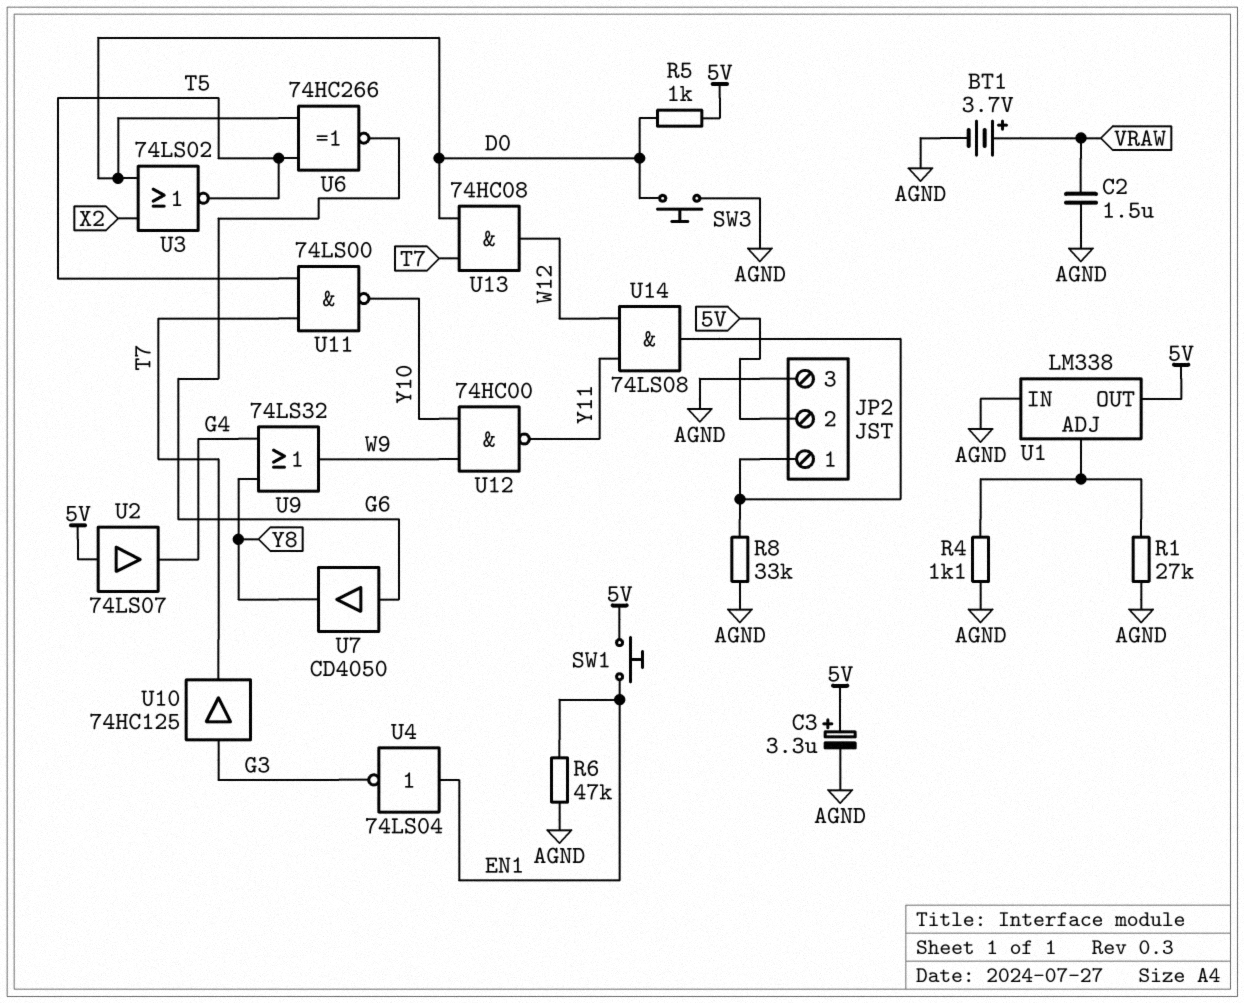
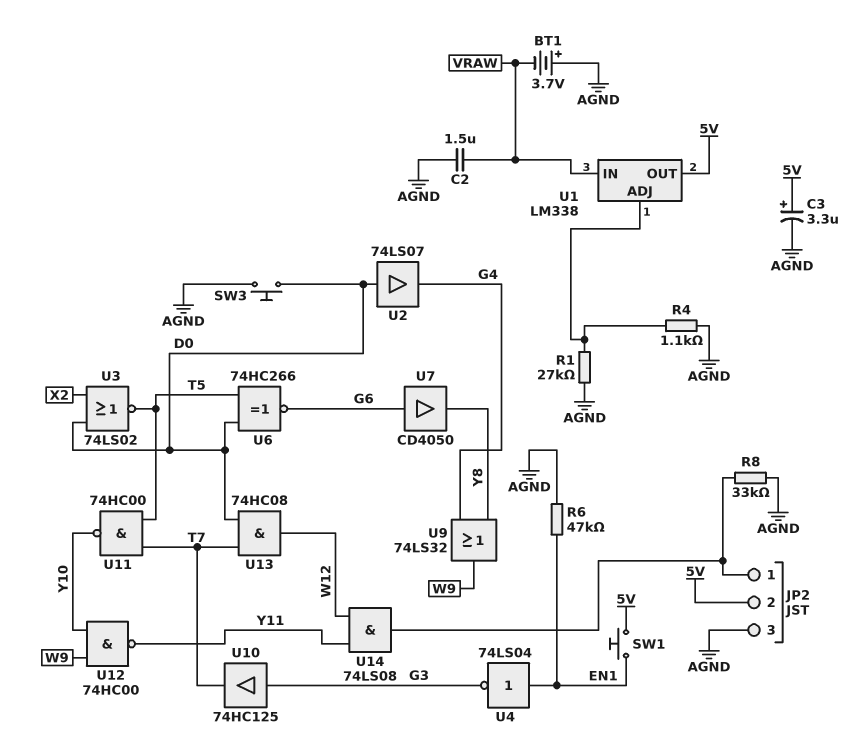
BT1: 3.7V (plus VRAW, minus AGND) -> 3.7V (plus AGND, minus VRAW)
R5: 1k (5V, D0) -> none
U1 pin IN: AGND -> VRAW
U2: buffer 74LS07 (in 5V, out G4) -> buffer 74LS07 (in D0, out G4)
U11: NAND 74LS00 (in T5, in T7, out Y10) -> NAND 74HC00 (in T5, in T7, out Y10)

